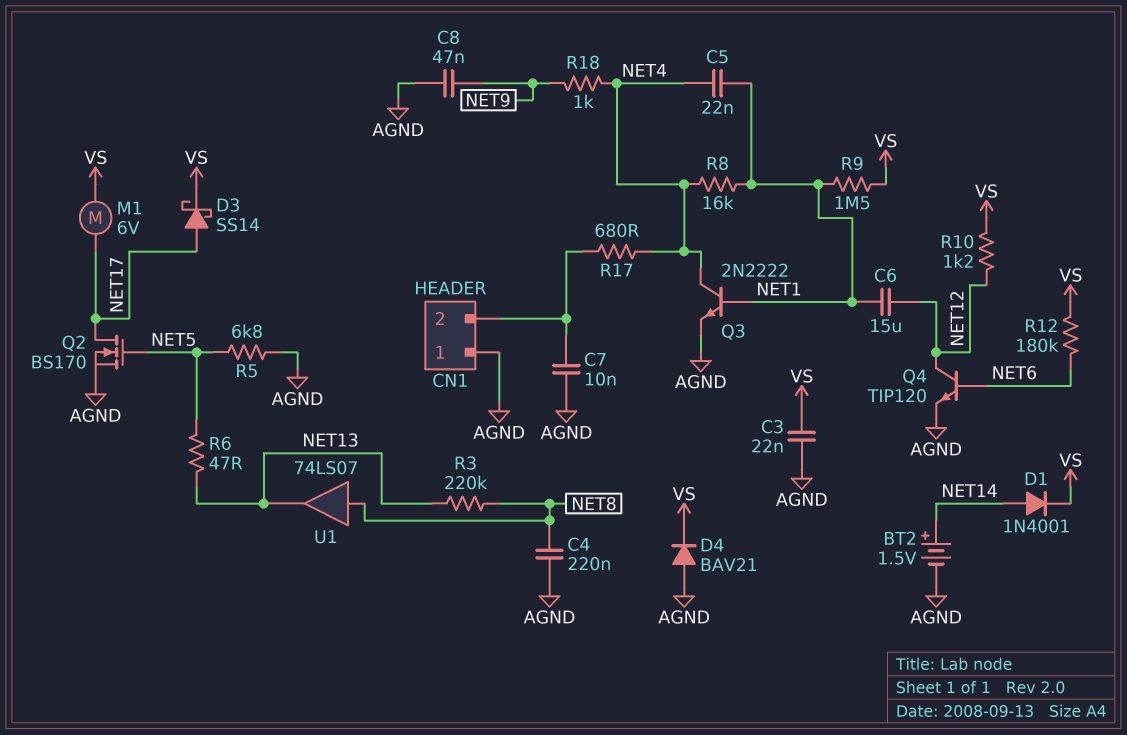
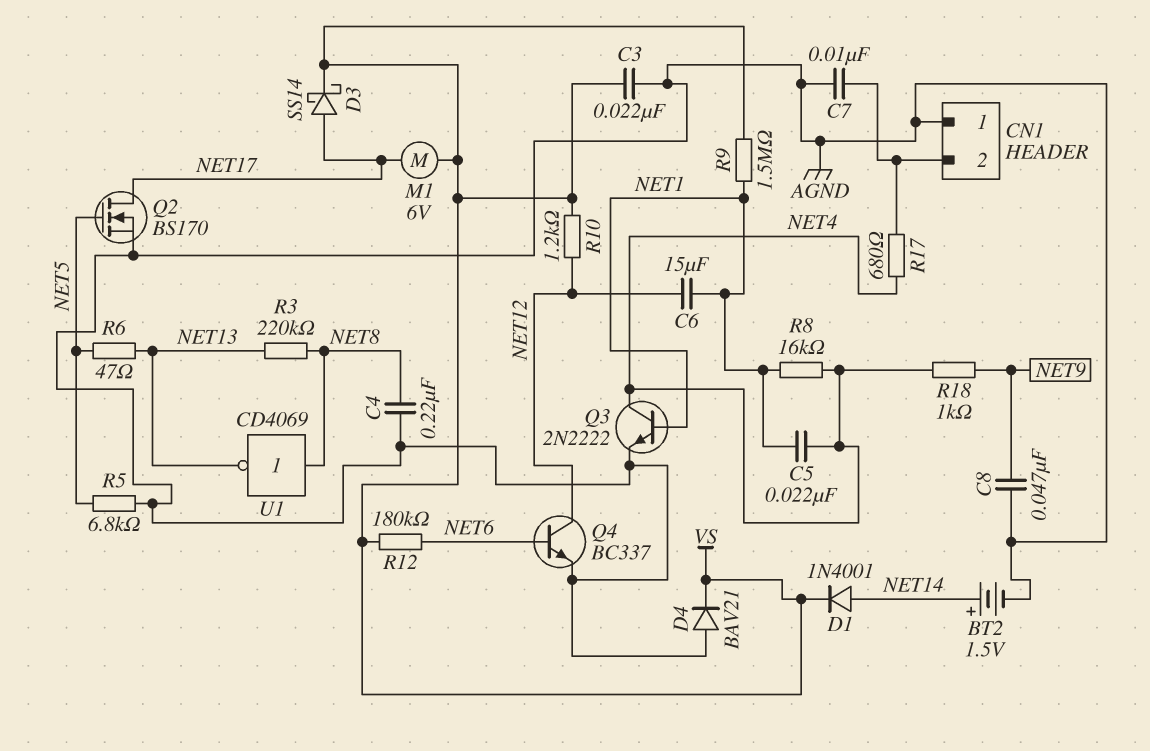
Q4: NPN TIP120 (B NET6, C NET12, E AGND) -> NPN BC337 (B NET6, C NET12, E AGND)
U1: buffer 74LS07 (in NET8, out NET13) -> NOT CD4069 (in NET8, out NET13)

